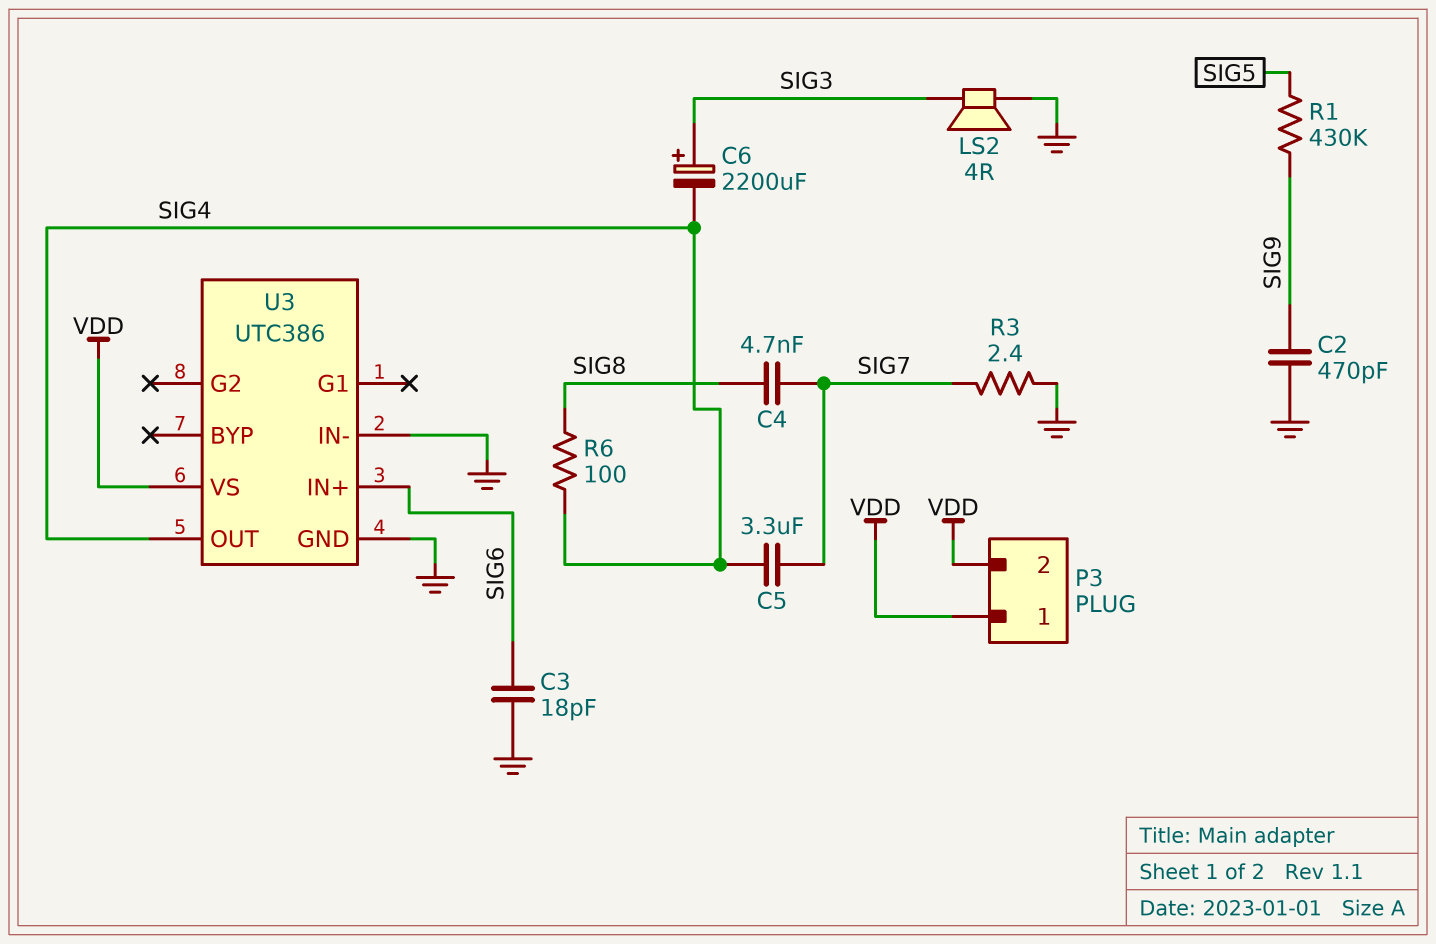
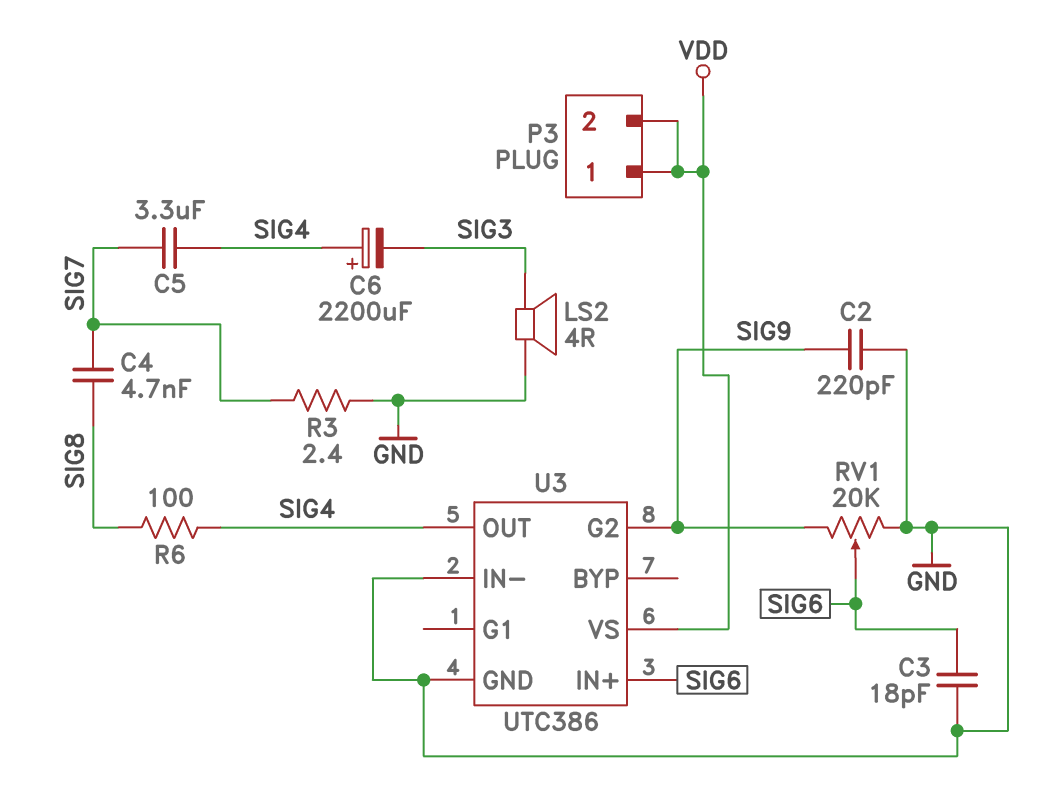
C2: 470pF (GND, SIG9) -> 220pF (GND, SIG9)
C6: 2200uF (plus SIG3, minus SIG4) -> 2200uF (plus SIG4, minus SIG3)
R1: 430k (SIG5, SIG9) -> none
RV1: none -> 20k (GND, SIG9, wiper SIG6)
U3 pin G2: none -> SIG9

